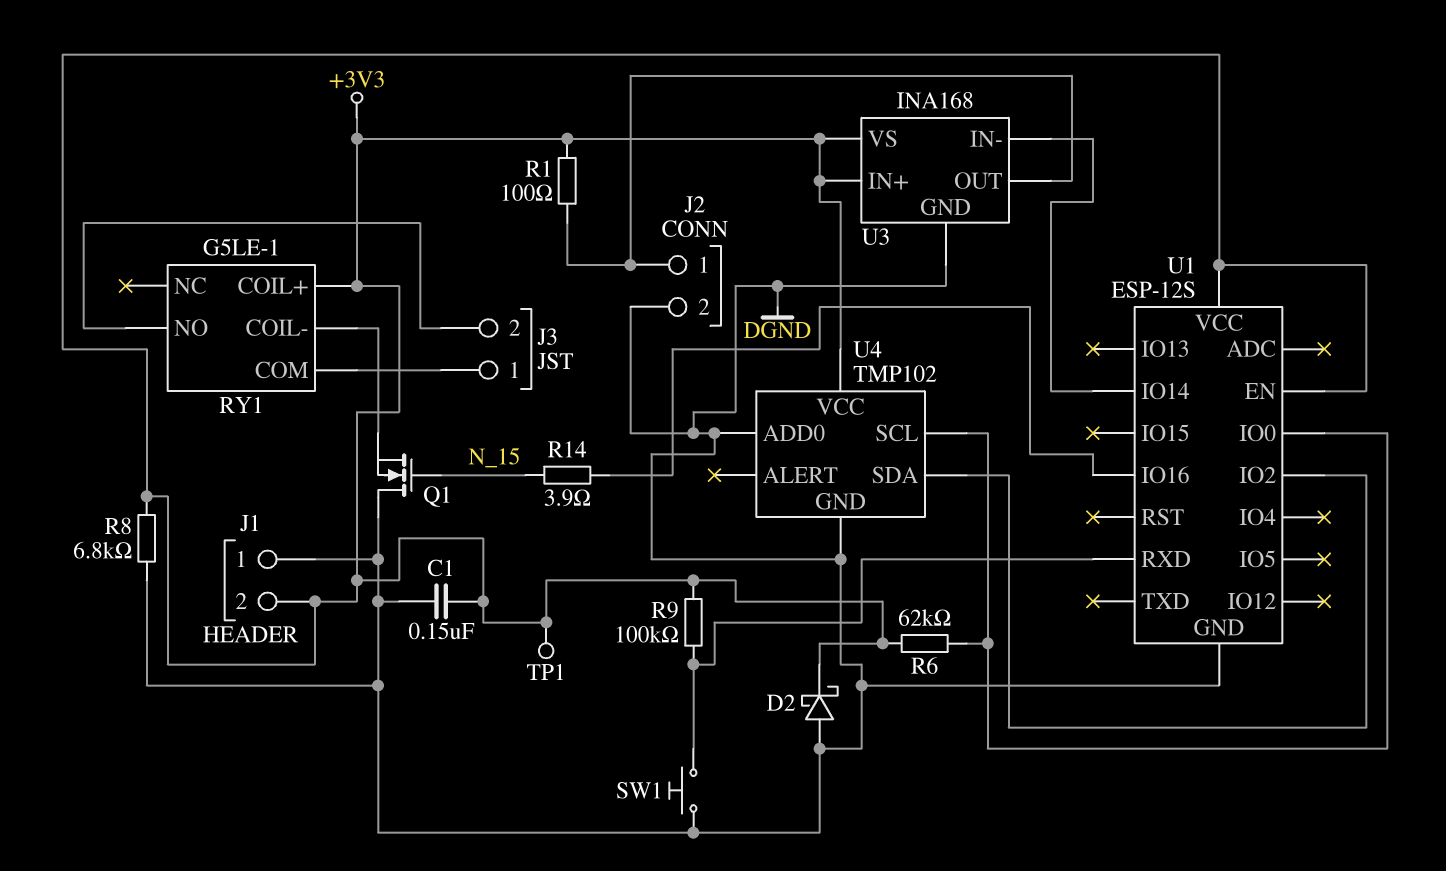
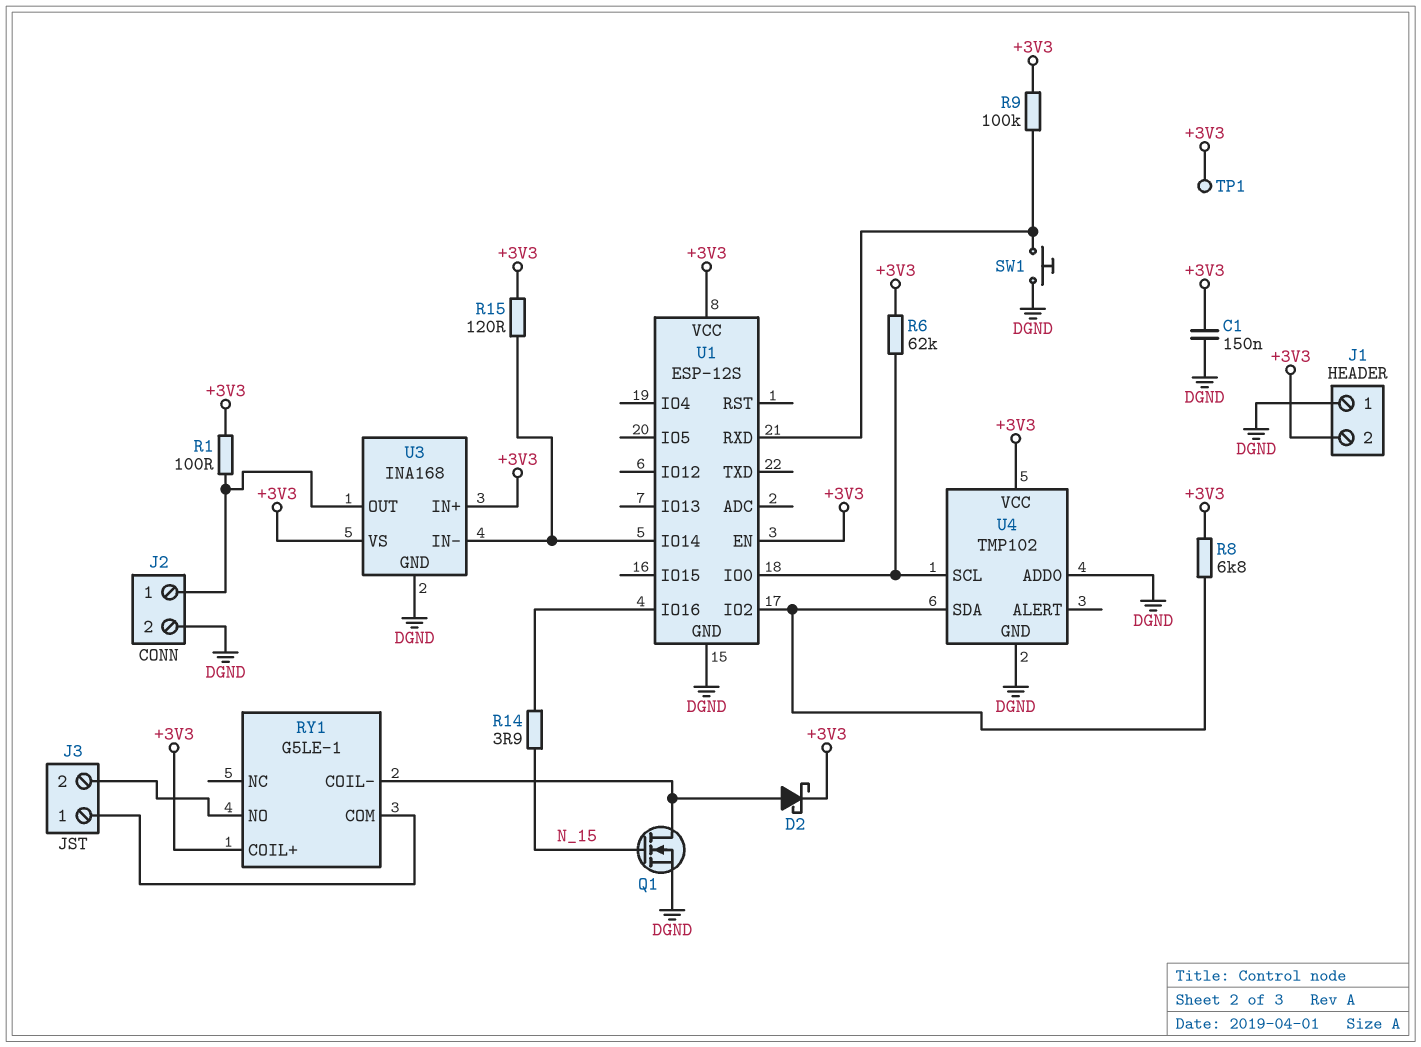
D2: schottky (A DGND, K +3V3) -> schottky (A RY1/COIL-, K +3V3)
Q1: NMOS (G N_15, D DGND, S RY1/COIL-) -> NMOS (G N_15, D RY1/COIL-, S DGND)
R8: 6.8k (+3V3, DGND) -> 6.8k (+3V3, U1/IO2)
R15: none -> 120 (+3V3, U1/IO14)

